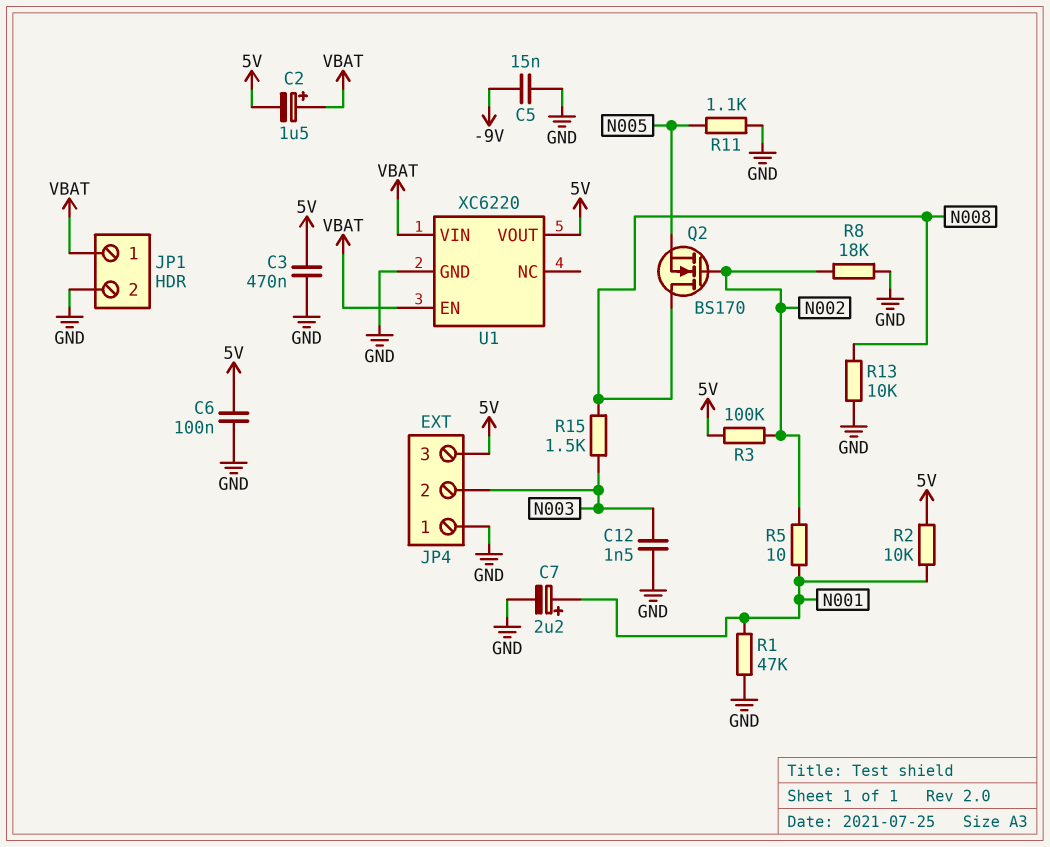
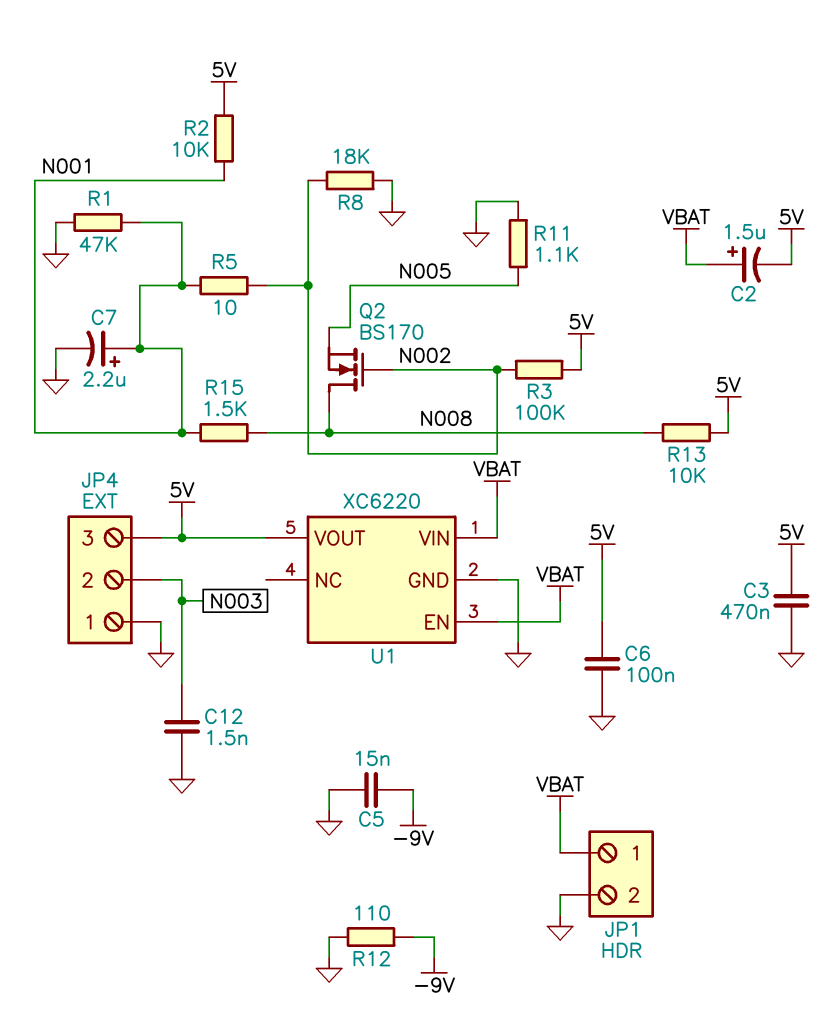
R12: none -> 110 (-9V, GND)
R13: 10k (GND, N008) -> 10k (5V, N008)
R15: 1.5k (N003, N008) -> 1.5k (N001, N008)

